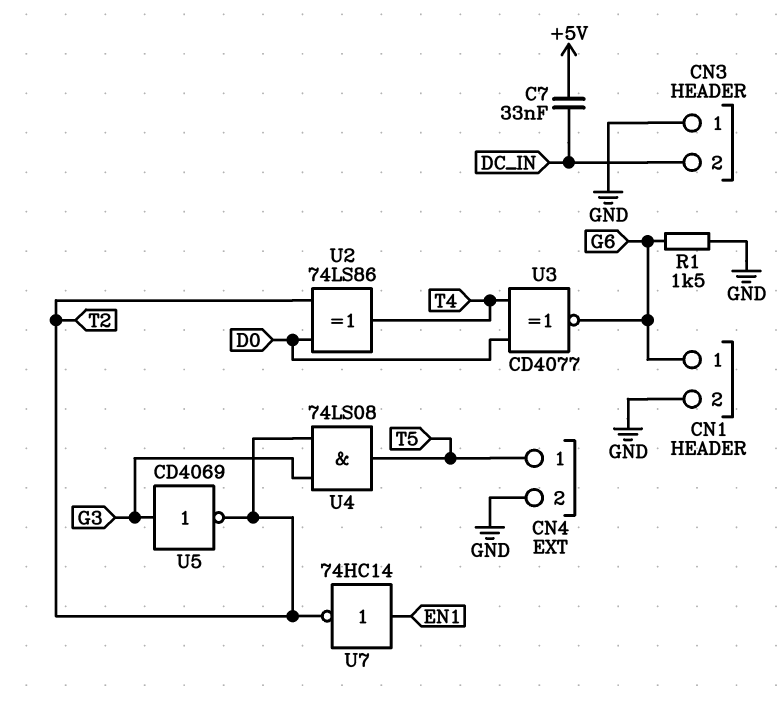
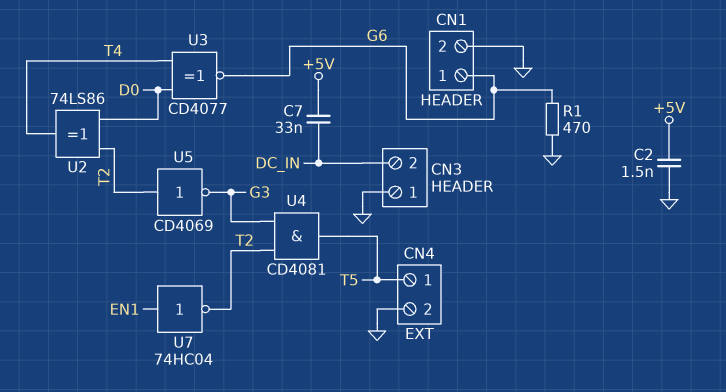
C2: none -> 1.5nF (+5V, GND)
R1: 1.5k (G6, GND) -> 470 (G6, GND)
U4: AND 74LS08 (in G3, in T2, out T5) -> AND CD4081 (in G3, in T2, out T5)
U5: NOT CD4069 (in G3, out T2) -> NOT CD4069 (in T2, out G3)
U7: NOT 74HC14 (in EN1, out T2) -> NOT 74HC04 (in EN1, out T2)

